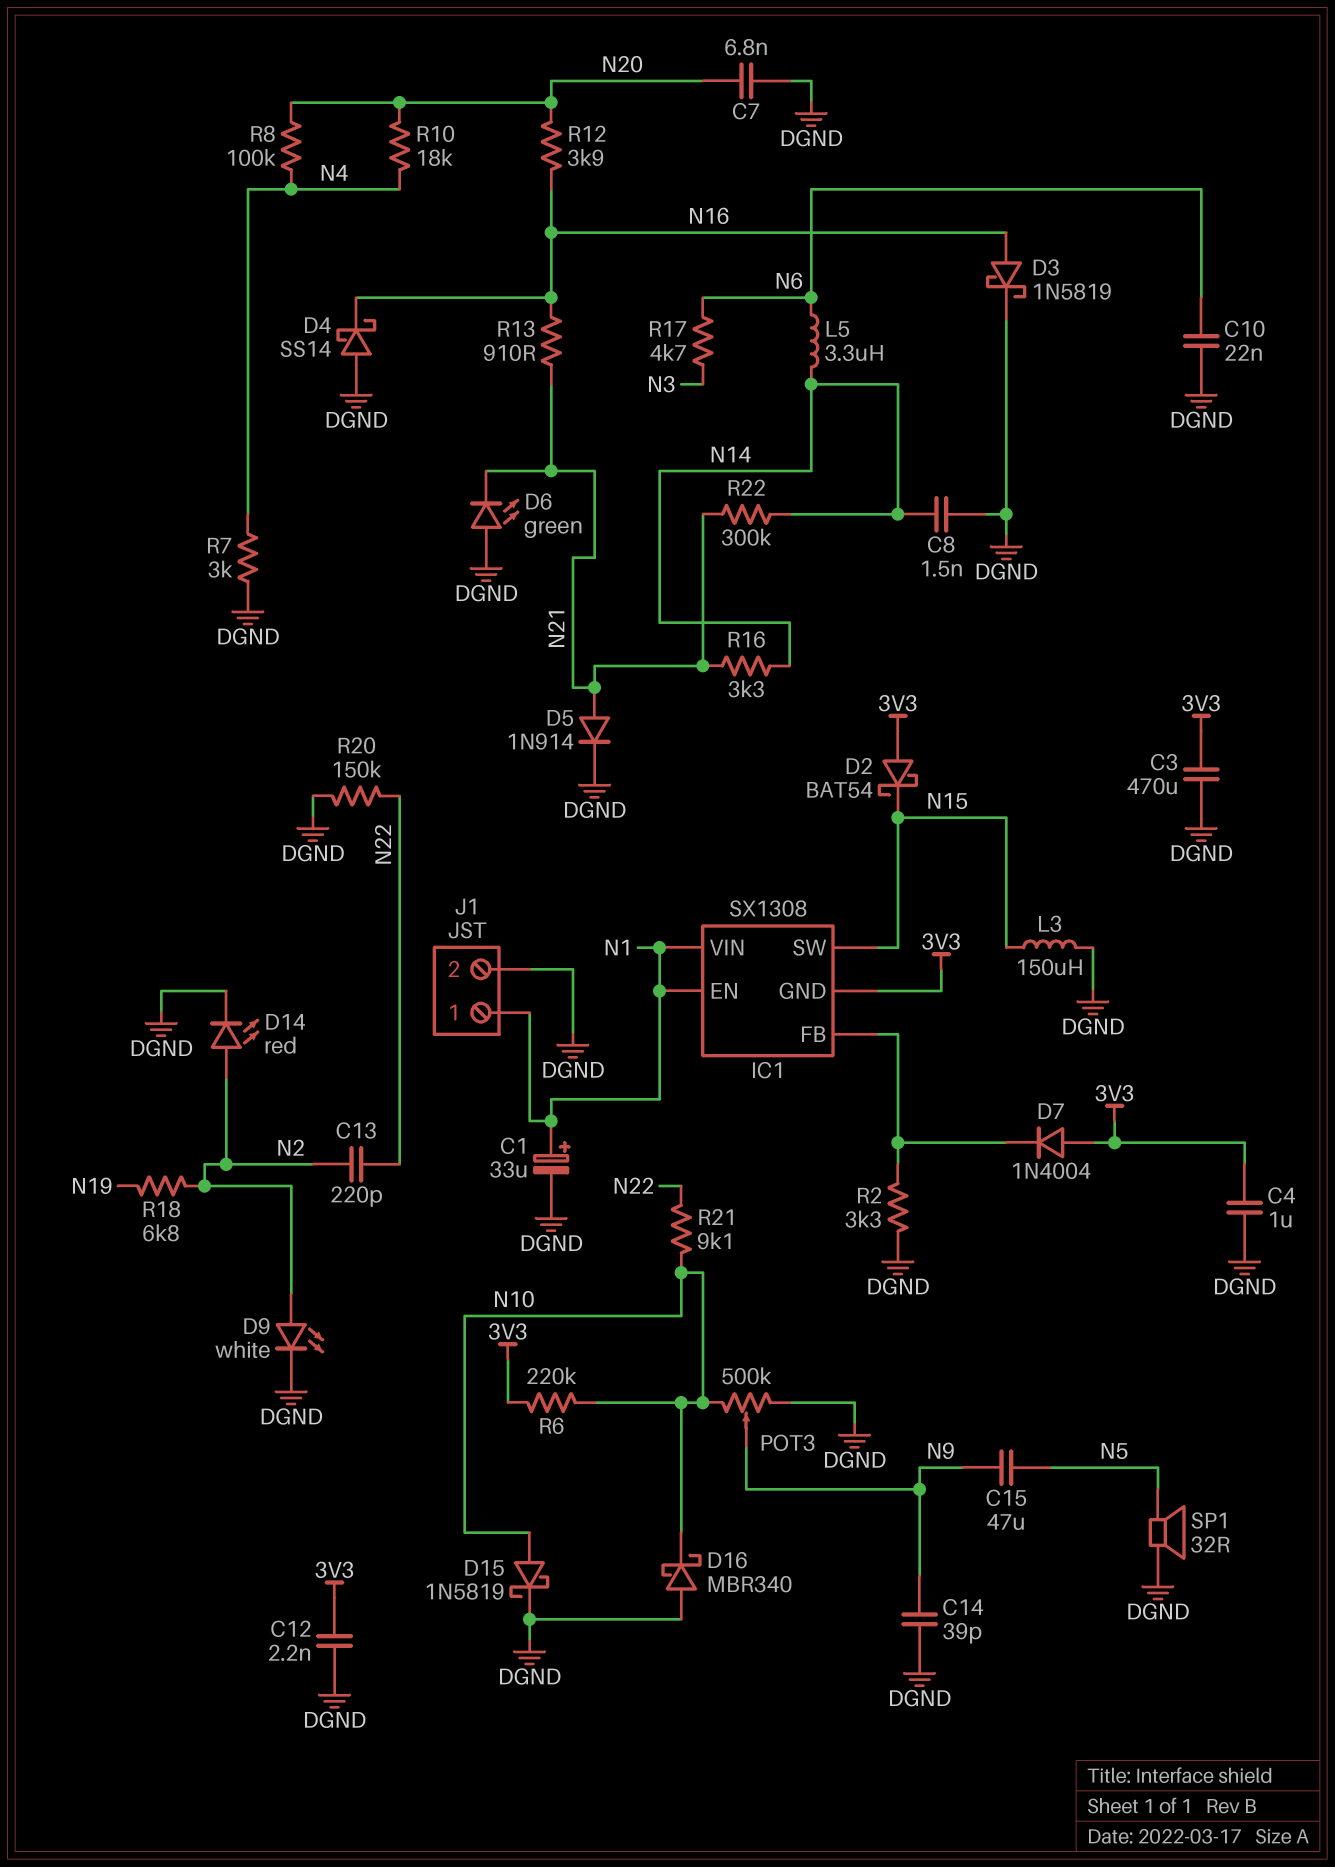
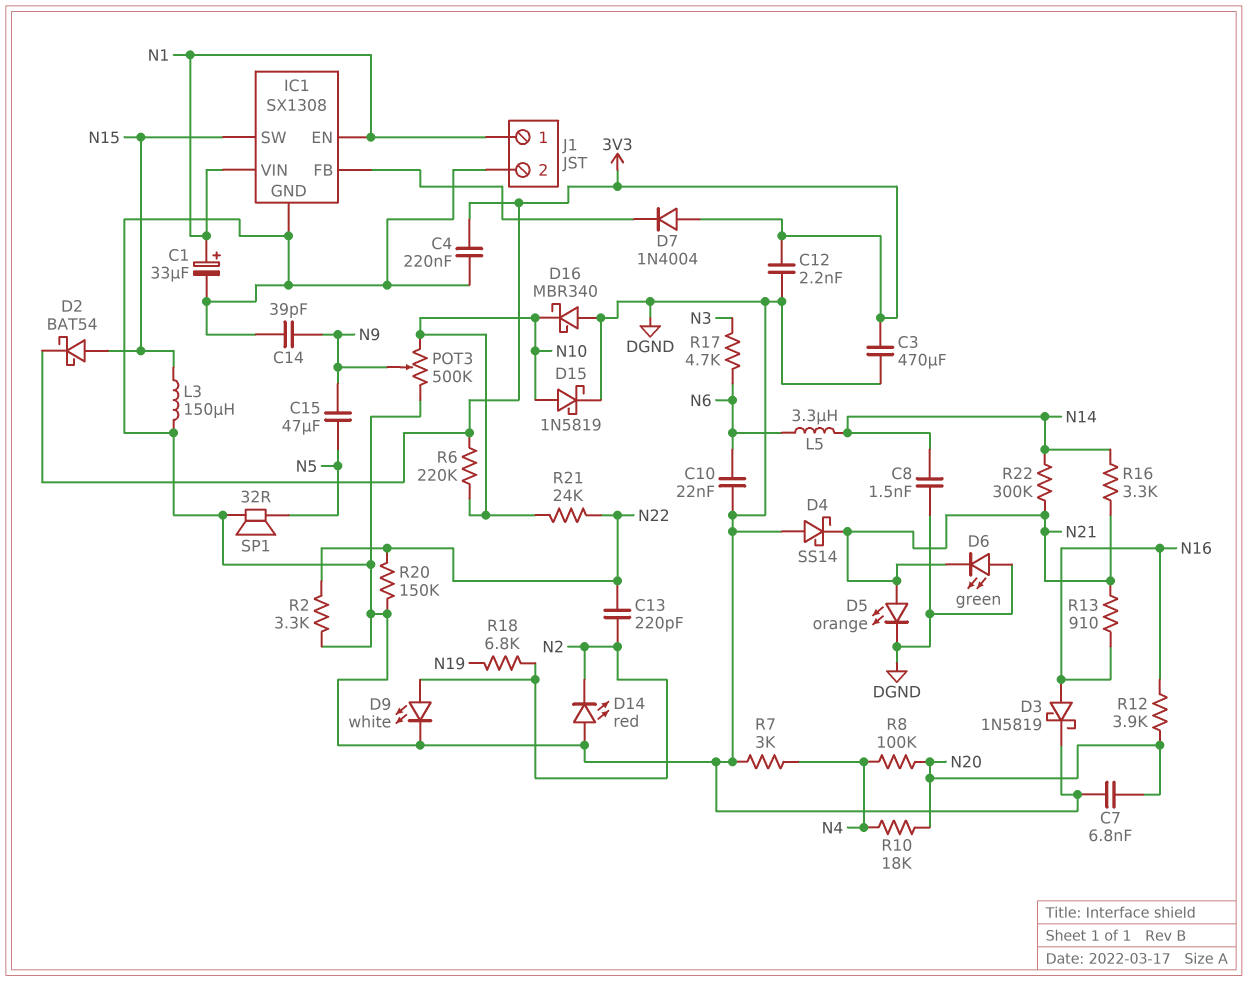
C4: 1uF (3V3, DGND) -> 220nF (3V3, DGND)
D2: schottky BAT54 (A 3V3, K N15) -> schottky BAT54 (A N15, K 3V3)
D4: schottky SS14 (A DGND, K N16) -> schottky SS14 (A DGND, K N21)
D5: diode 1N914 (A N21, K DGND) -> LED orange (A N21, K DGND)
D14: LED red (A N2, K DGND) -> LED red (A DGND, K N2)
IC1 pin GND: 3V3 -> DGND
R2: 3.3k (DGND, IC1/FB) -> 3.3k (DGND, N22)
R21: 9.1k (N10, N22) -> 24k (N10, N22)

